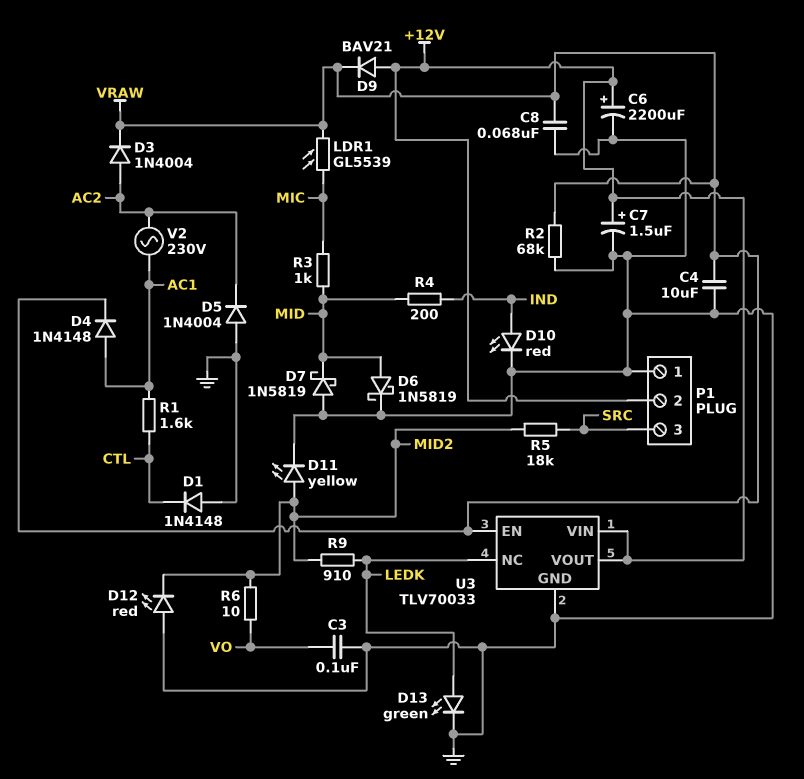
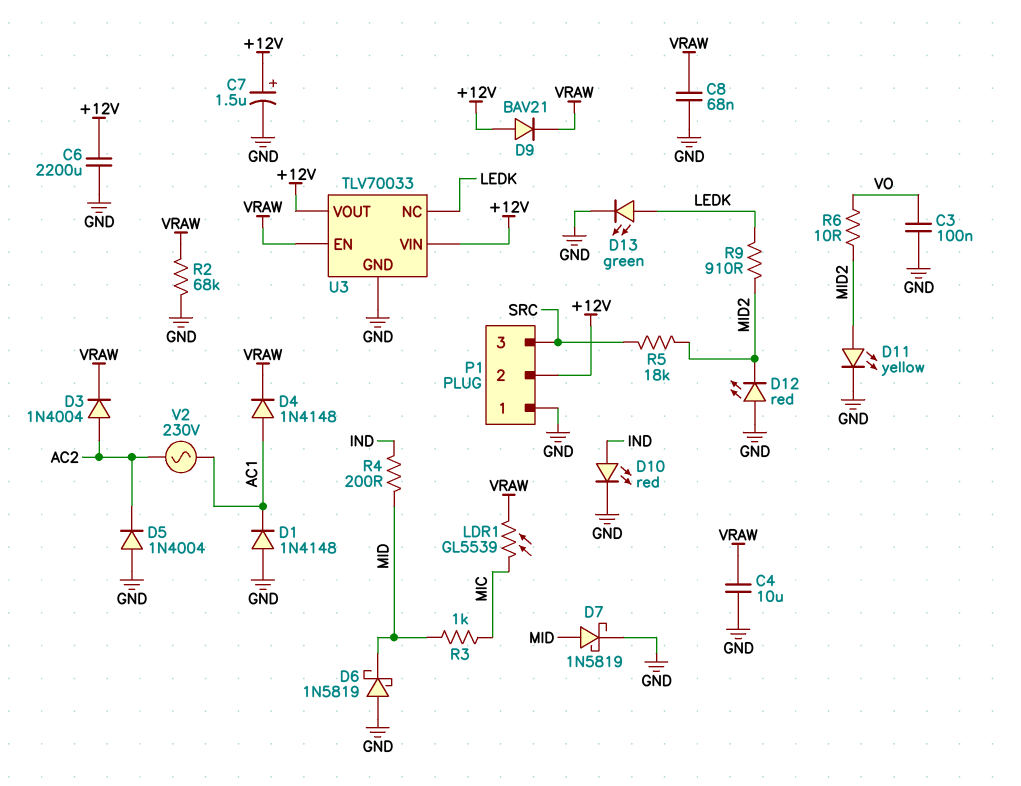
C6: 2200uF (plus +12V, minus GND) -> 2200uF (+12V, GND)
D1: diode 1N4148 (A GND, K CTL) -> diode 1N4148 (A GND, K AC1)
D6: schottky 1N5819 (A MID, K GND) -> schottky 1N5819 (A GND, K MID)
D7: schottky 1N5819 (A GND, K MID) -> schottky 1N5819 (A MID, K GND)
R1: 1.6k (AC1, CTL) -> none

